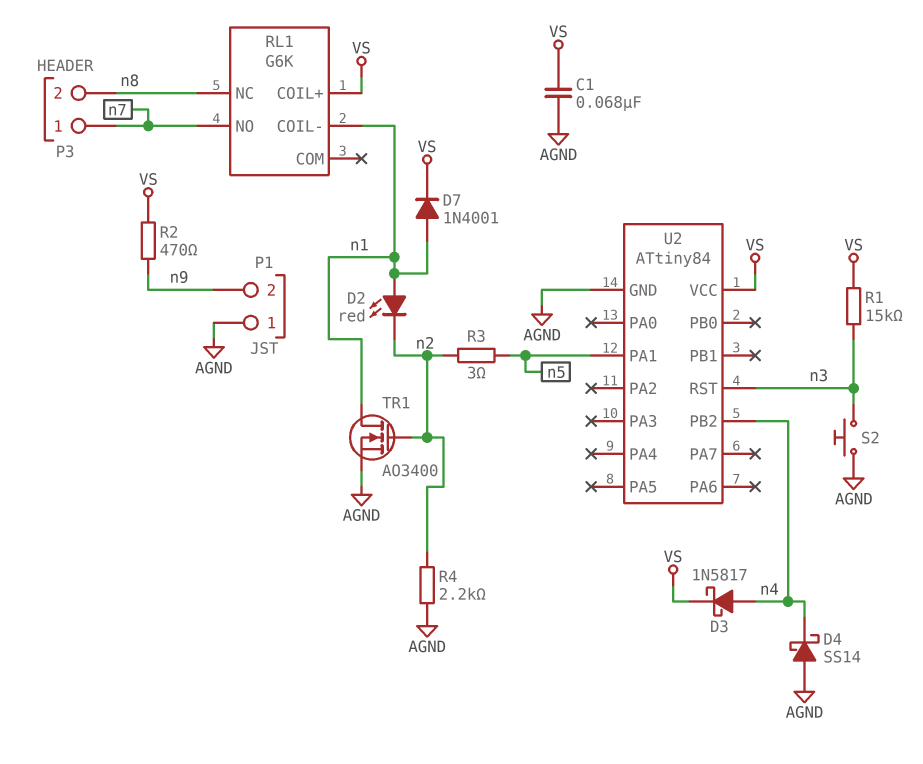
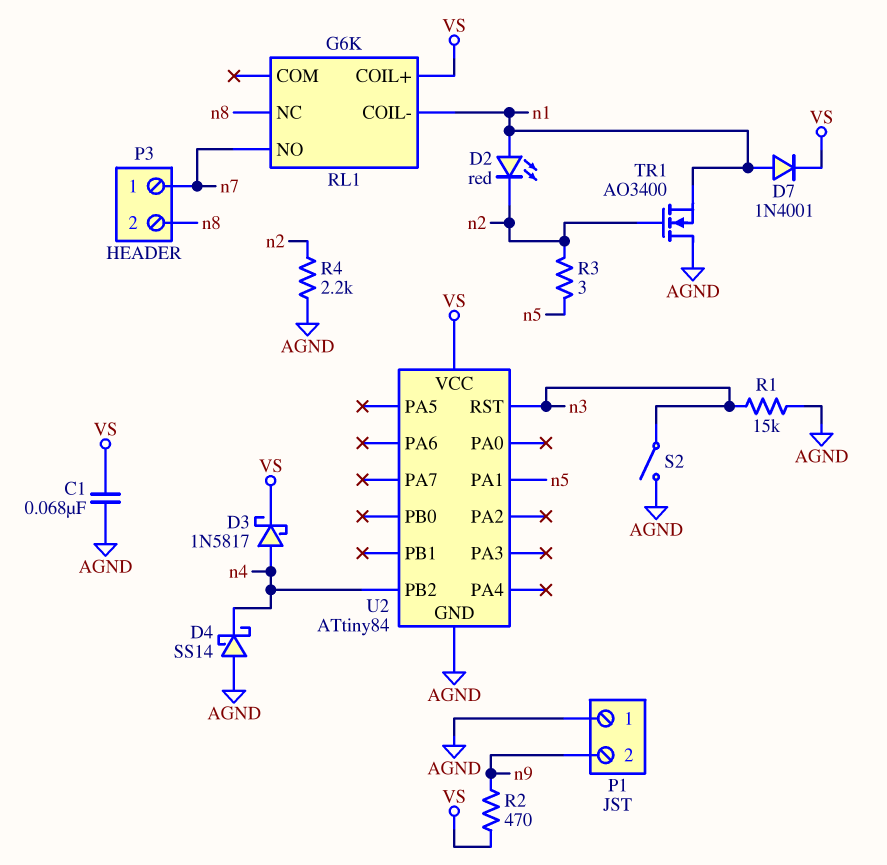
R1: 15k (VS, n3) -> 15k (AGND, n3)
S2: button (AGND, n3) -> switch (AGND, n3)
TR1: NMOS AO3400 (G n2, D n1, S AGND) -> NMOS AO3400 (G n2, D AGND, S n1)

